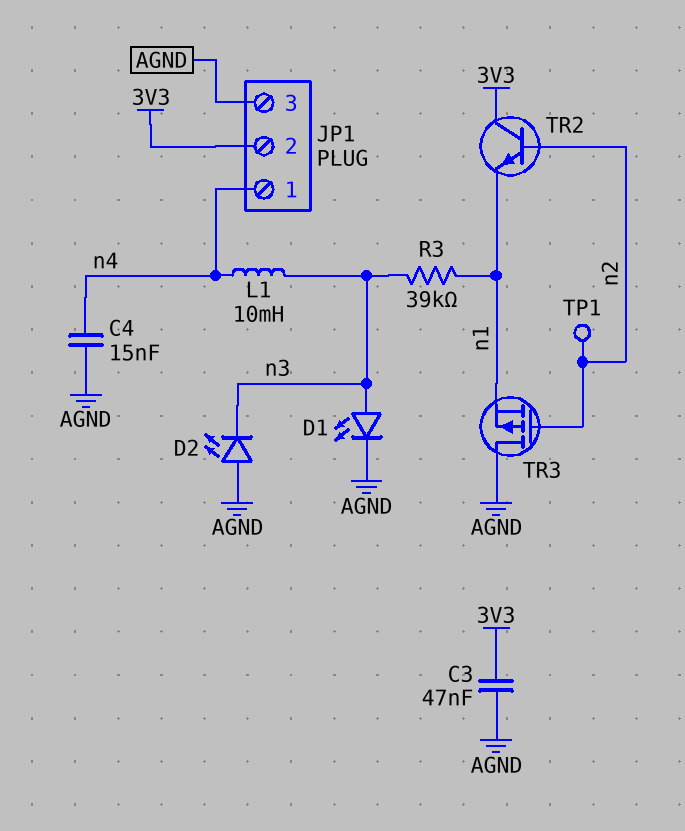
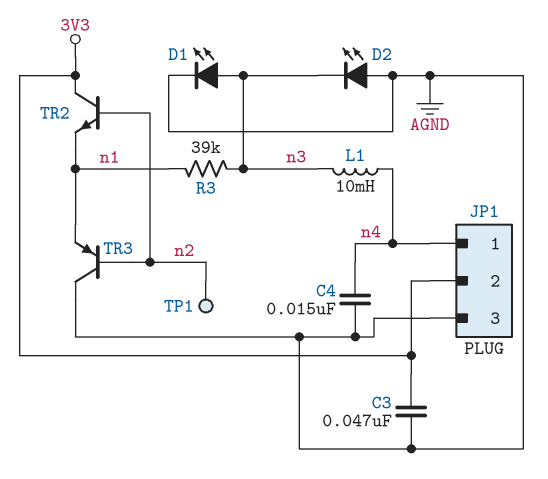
TR3: PMOS (G n2, D AGND, S n1) -> PNP (B n2, C AGND, E n1)

